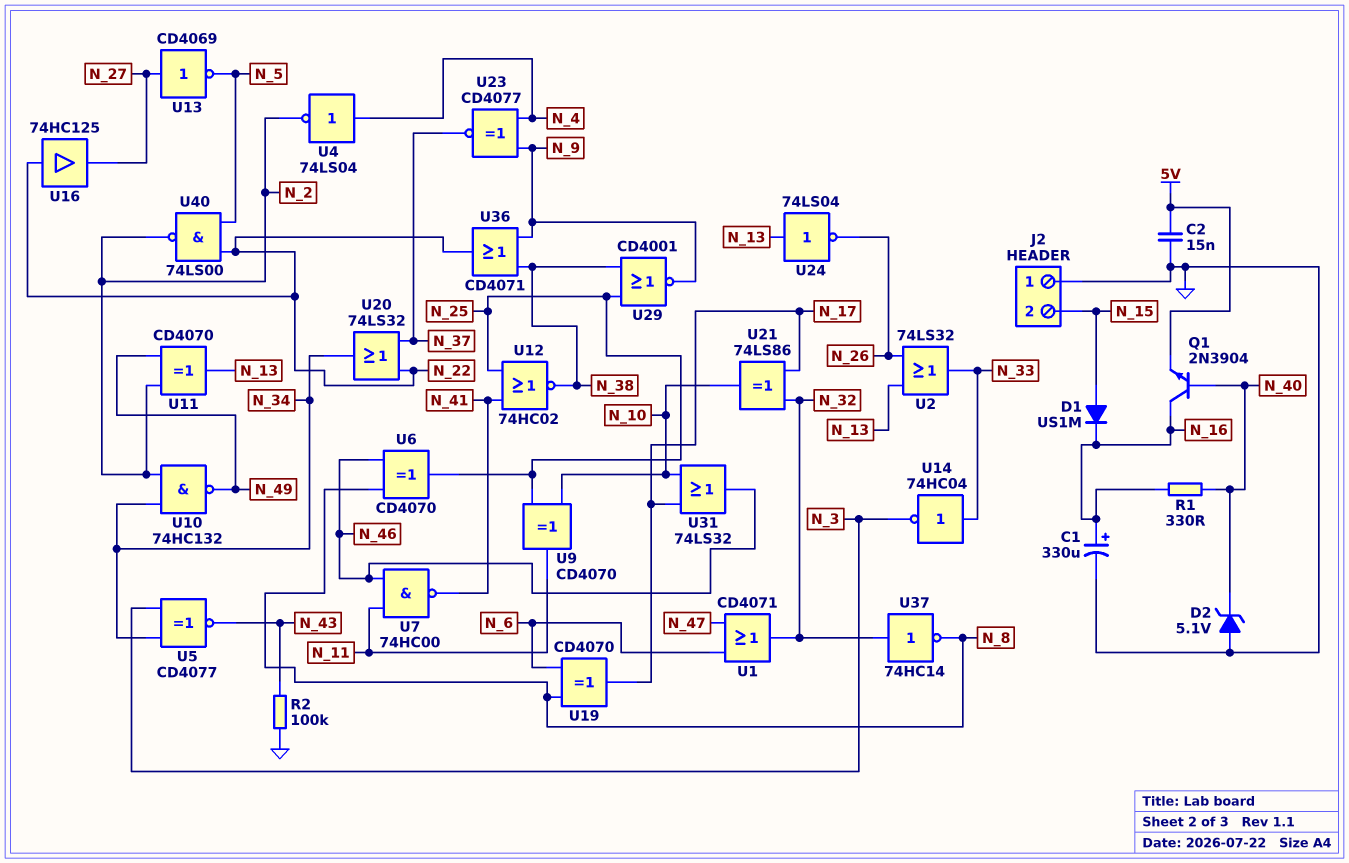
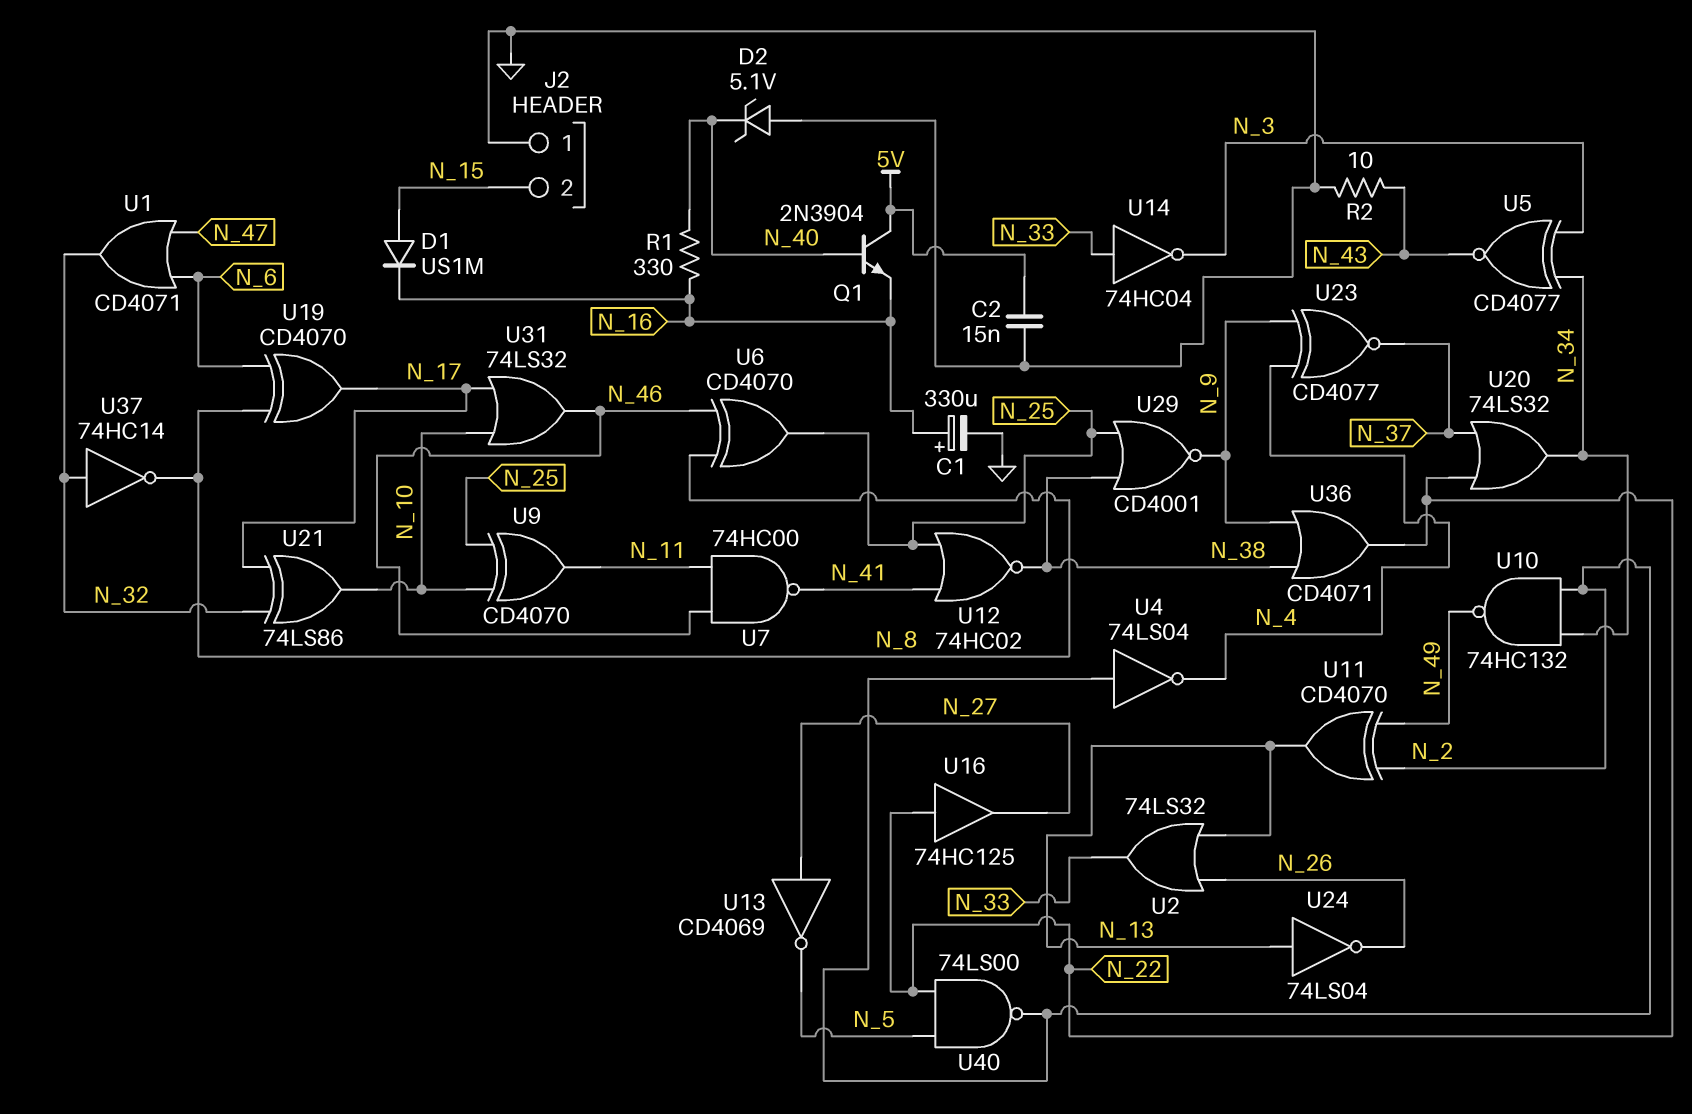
Q1: NPN 2N3904 (B N_40, C N_16, E 5V) -> NPN 2N3904 (B N_40, C 5V, E N_16)
R2: 100k (GND, N_43) -> 10 (GND, N_43)
U4: NOT 74LS04 (in N_4, out N_2) -> NOT 74LS04 (in N_2, out N_4)

